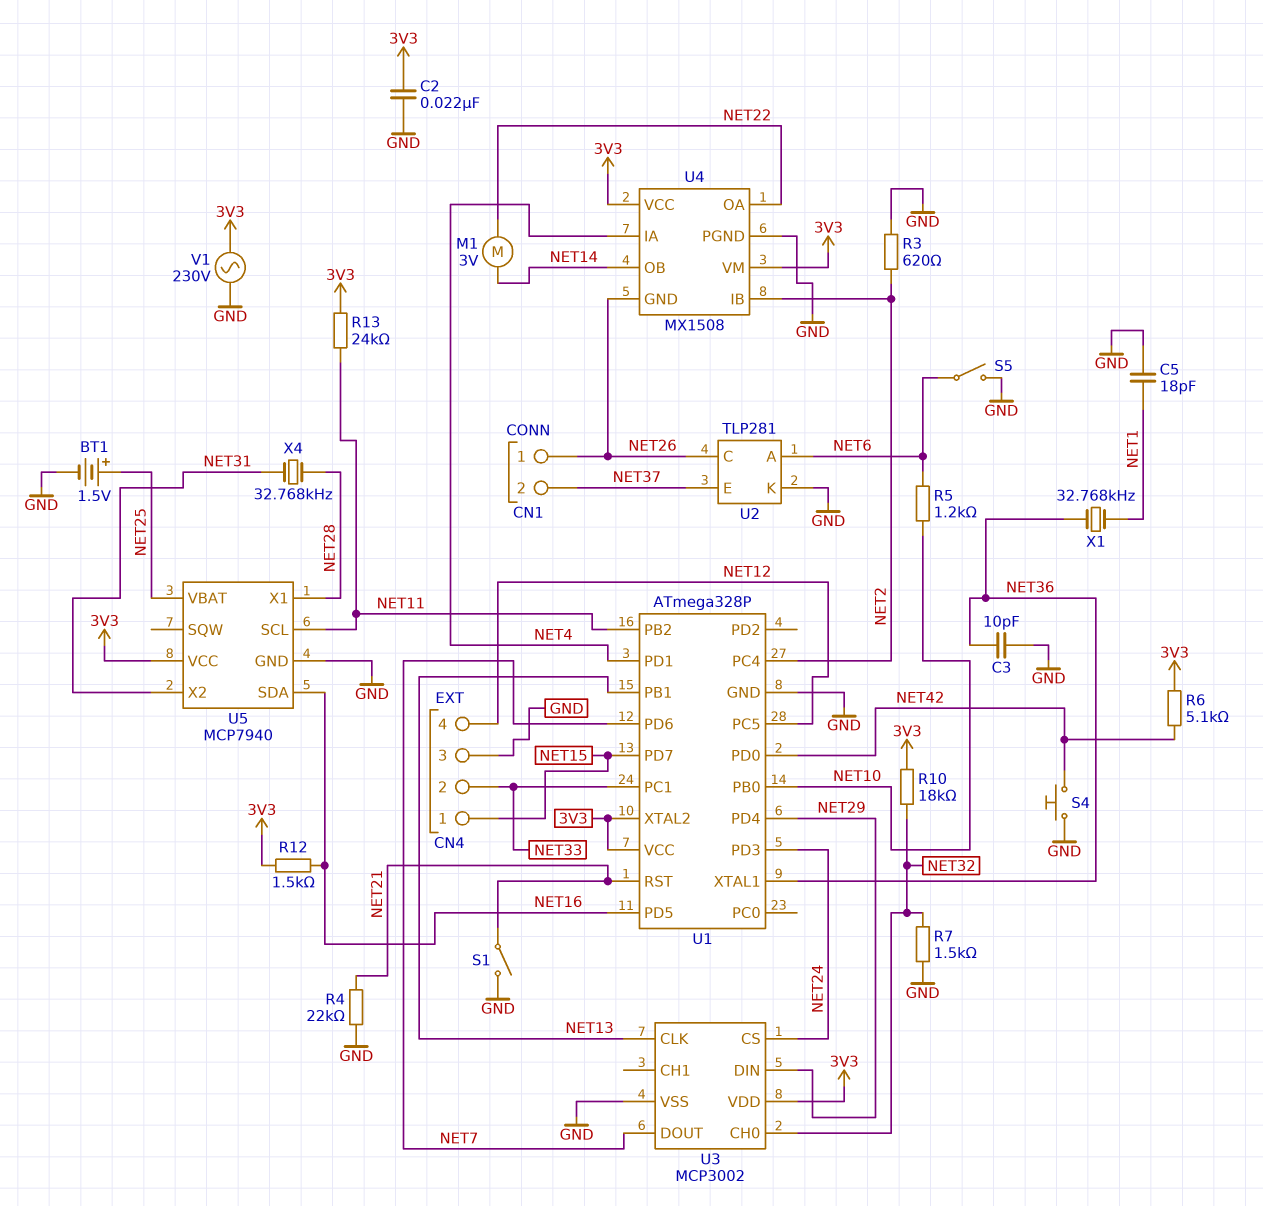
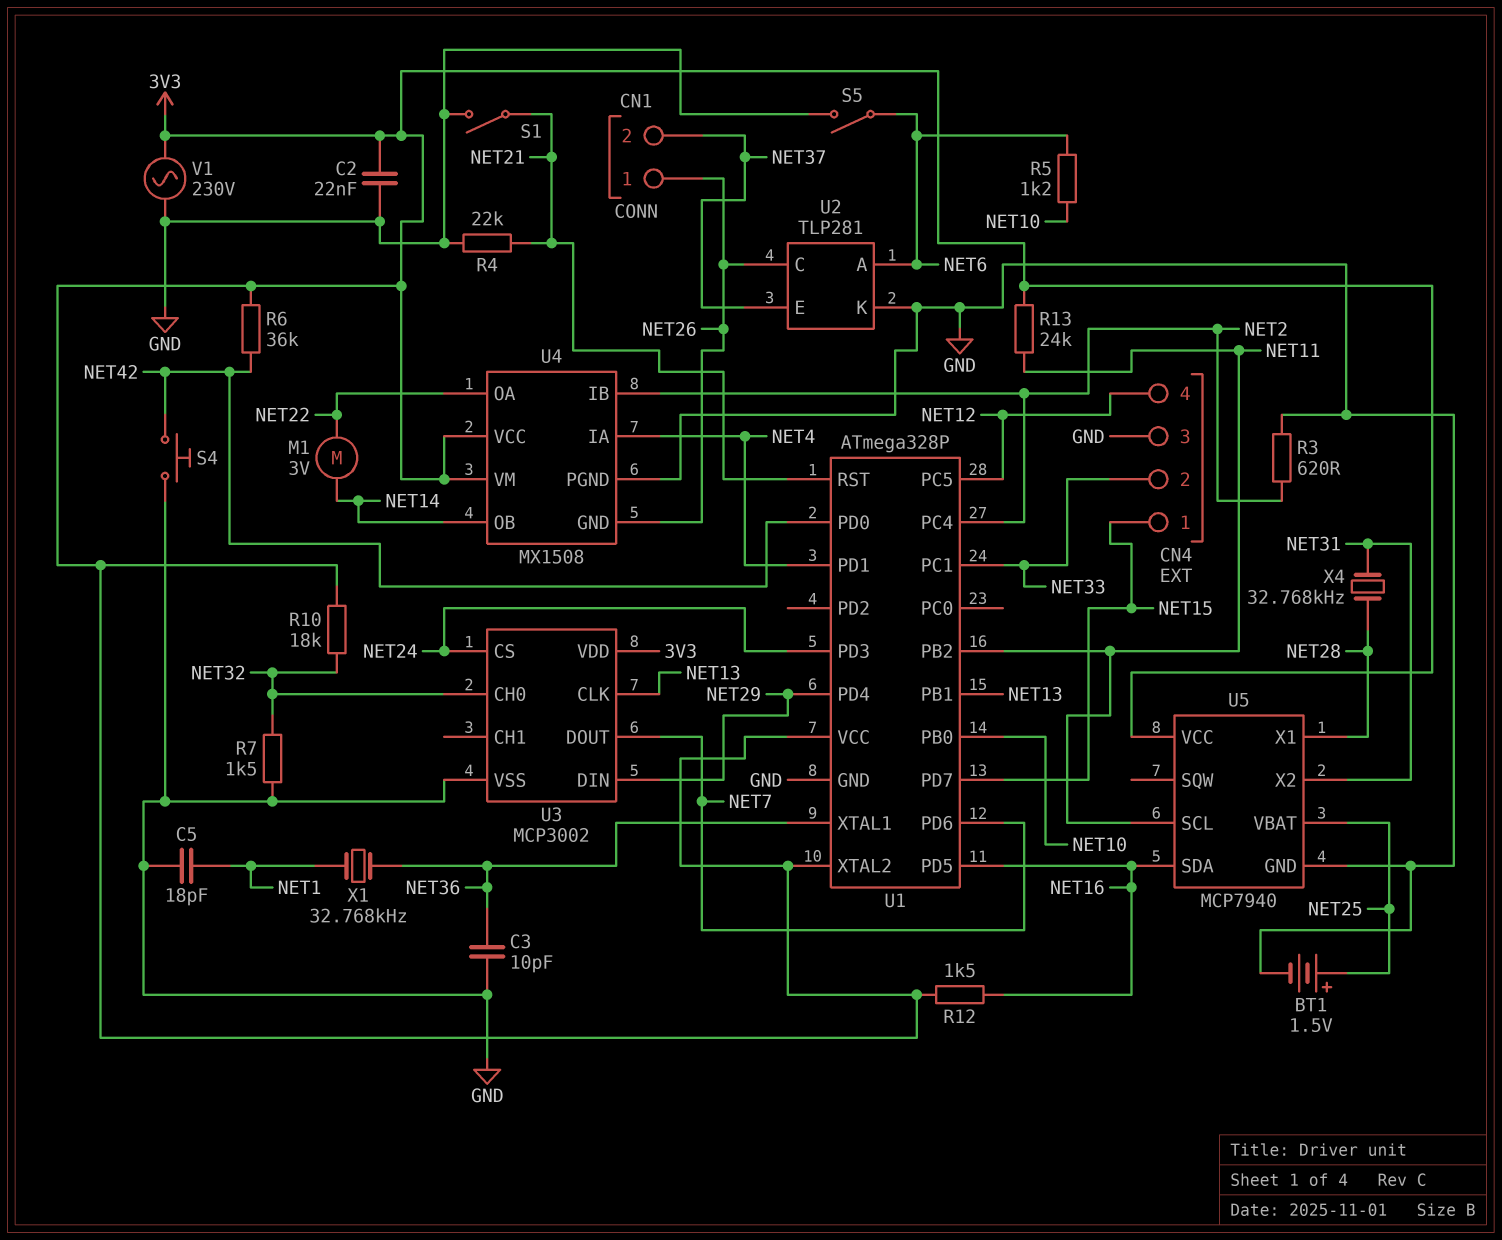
R6: 5.1k (3V3, NET42) -> 36k (3V3, NET42)

